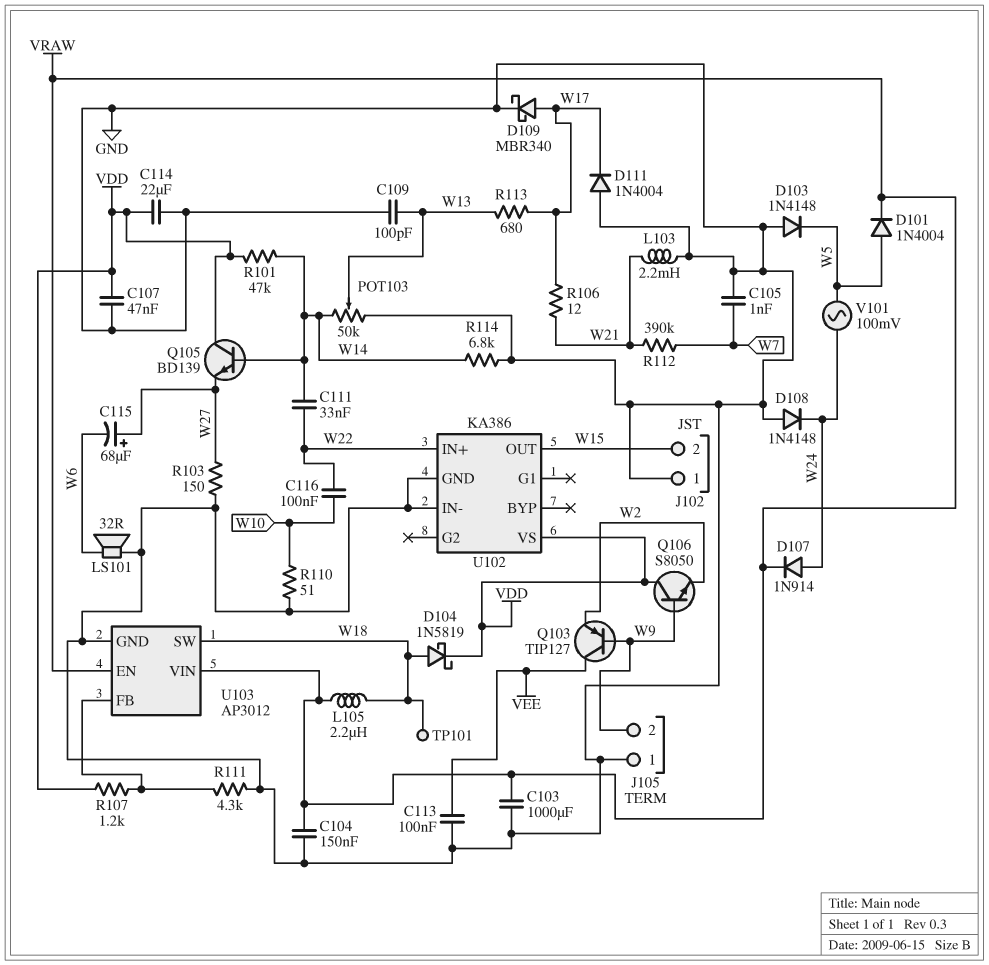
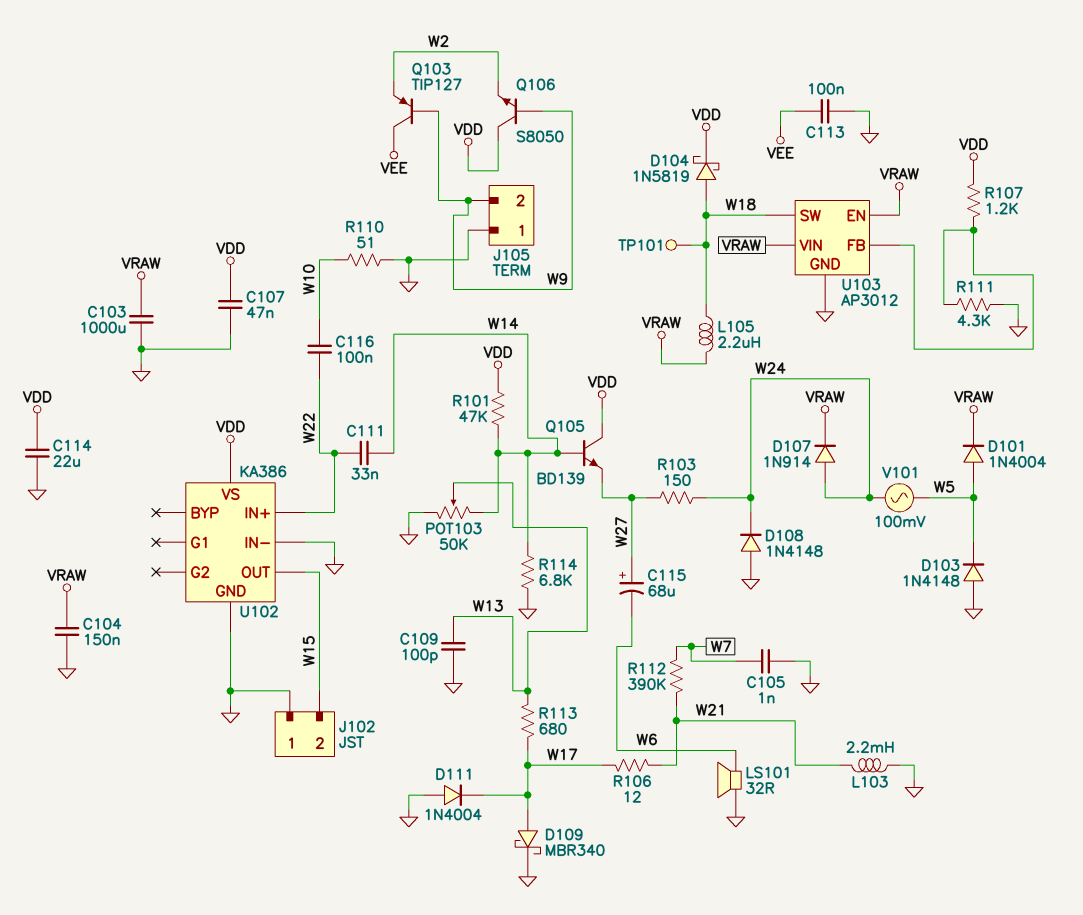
R103: 150 (GND, W27) -> 150 (W24, W27)

